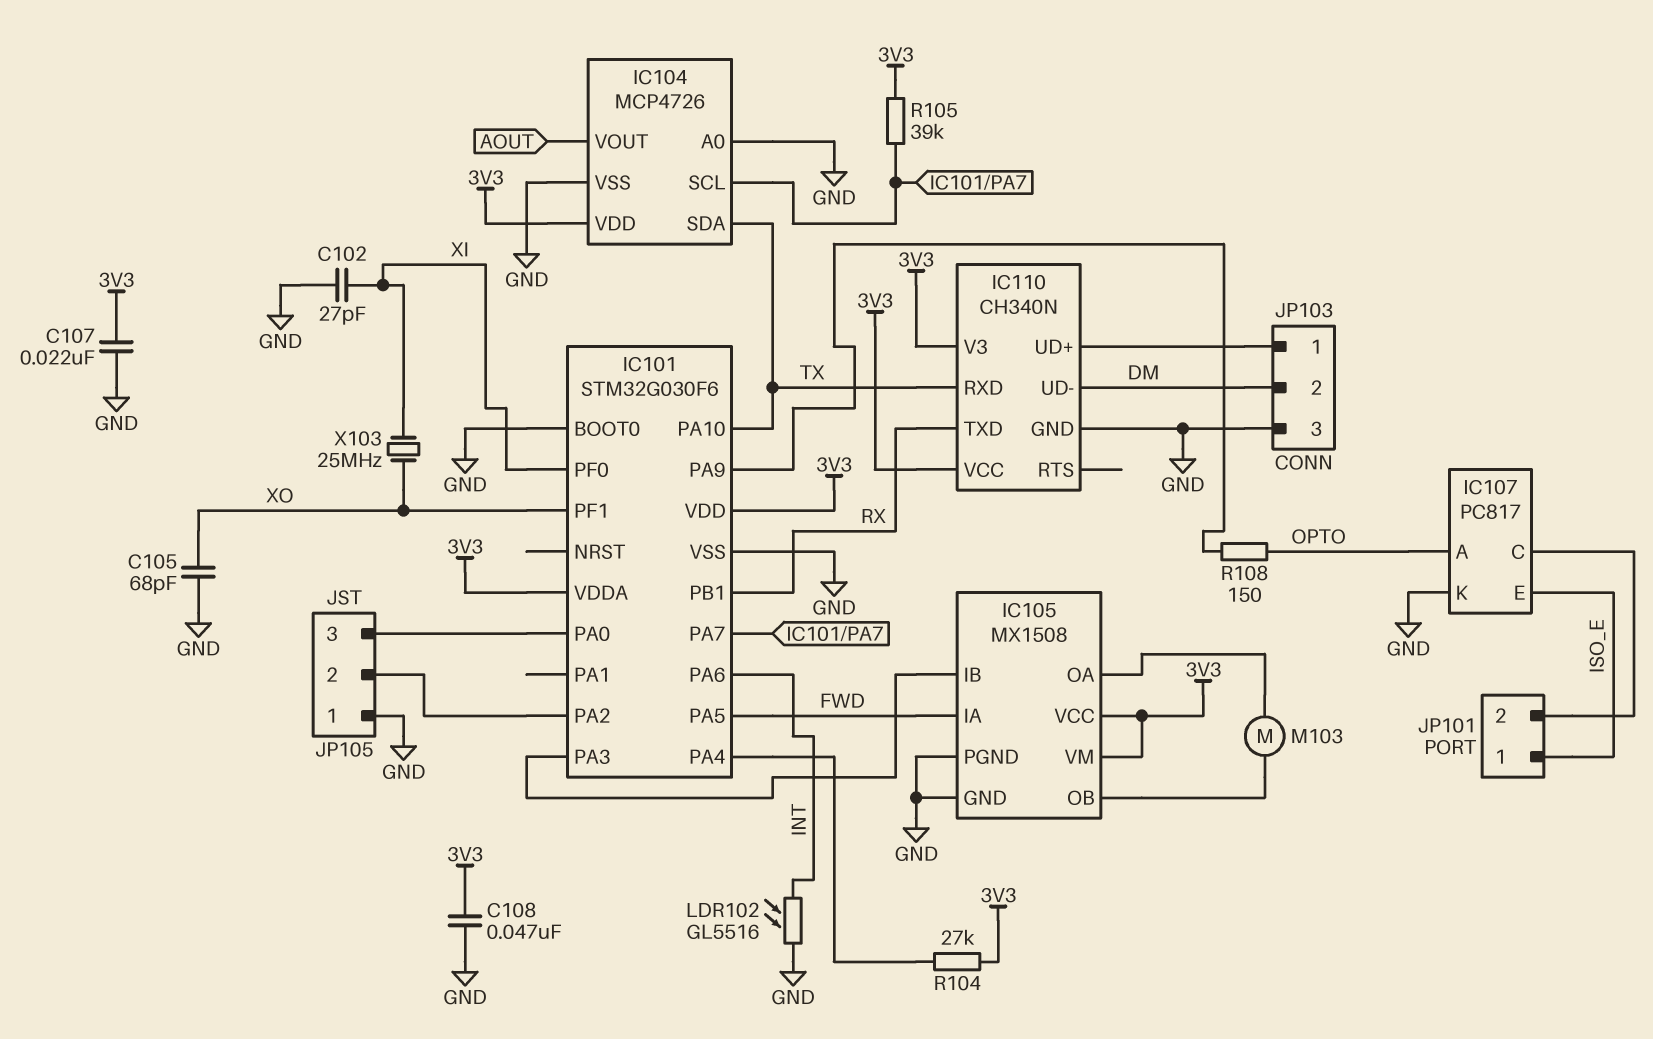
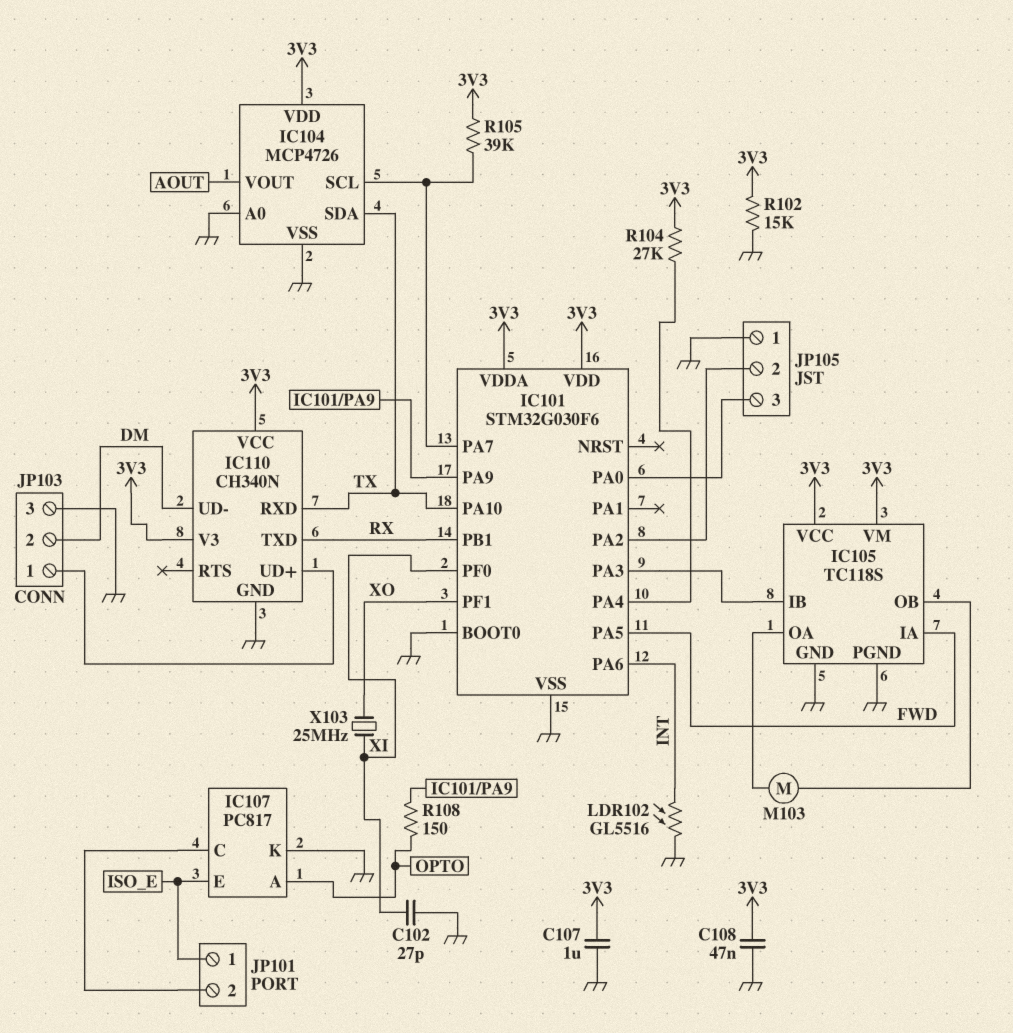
C105: 68pF (GND, XO) -> none
C107: 22nF (3V3, GND) -> 1uF (3V3, GND)
IC105: MX1508 -> TC118S
R102: none -> 15k (3V3, GND)

